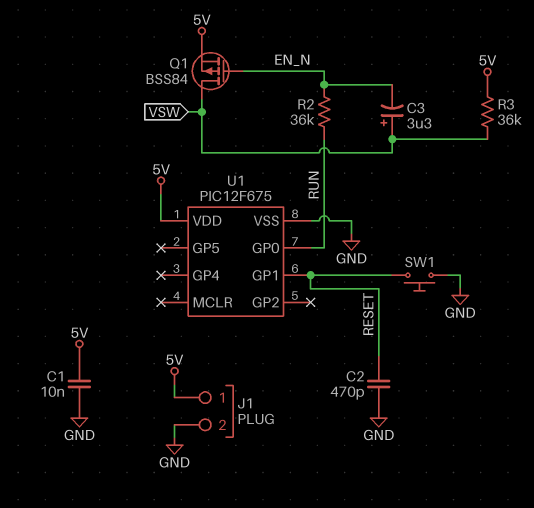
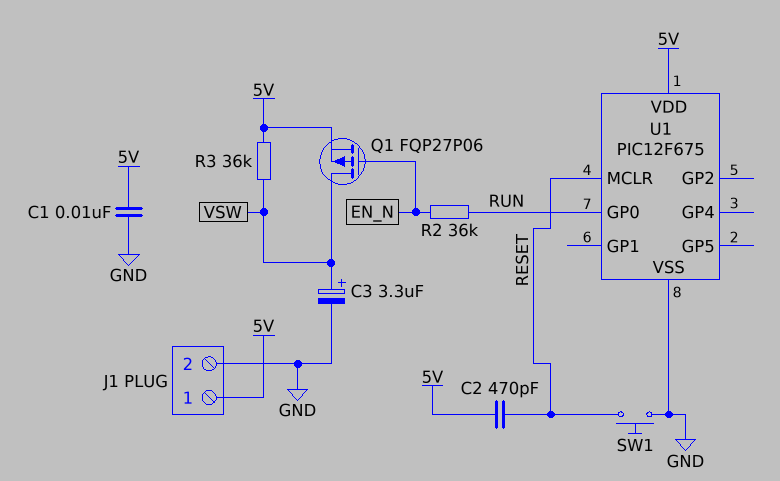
C2: 470pF (GND, RESET) -> 470pF (5V, RESET)
C3: 3.3uF (plus VSW, minus EN_N) -> 3.3uF (plus VSW, minus GND)
Q1: PMOS BSS84 (G EN_N, D VSW, S 5V) -> PMOS FQP27P06 (G EN_N, D VSW, S 5V)
U1 pin GP1: RESET -> none
U1 pin MCLR: none -> RESET

